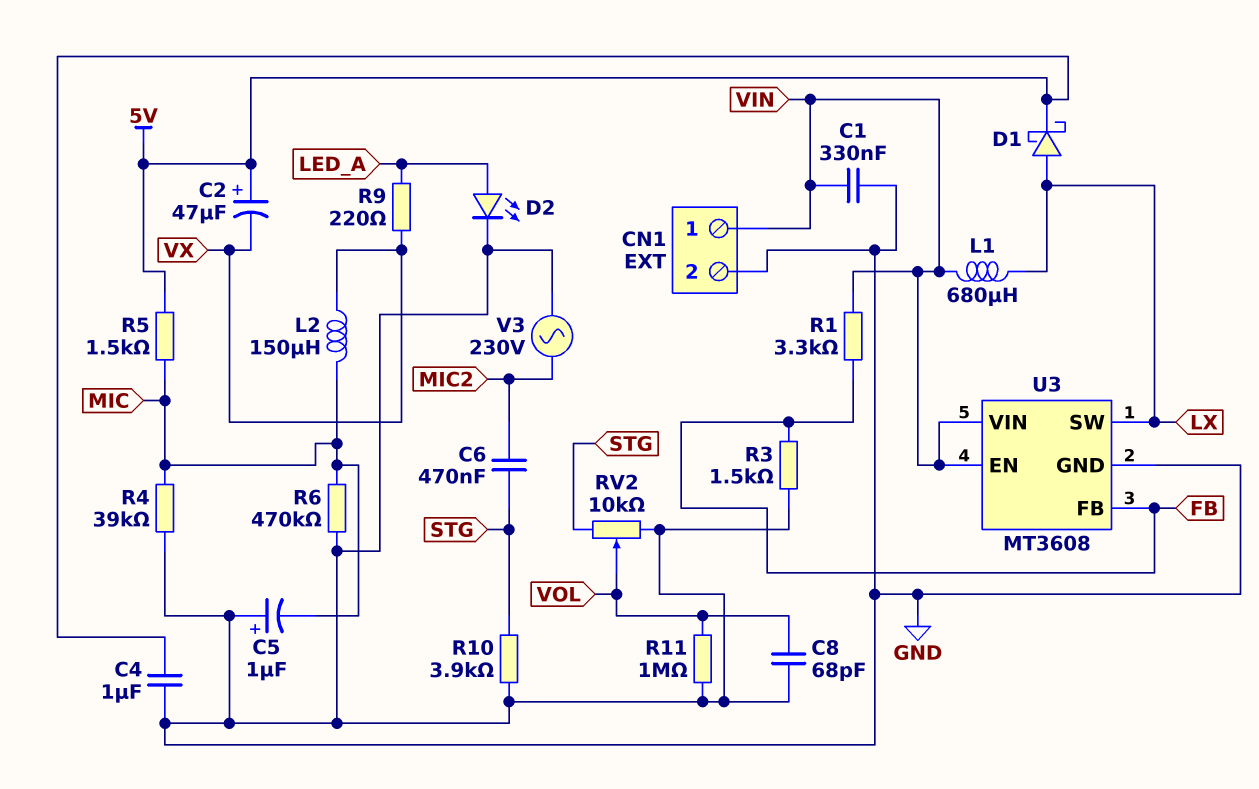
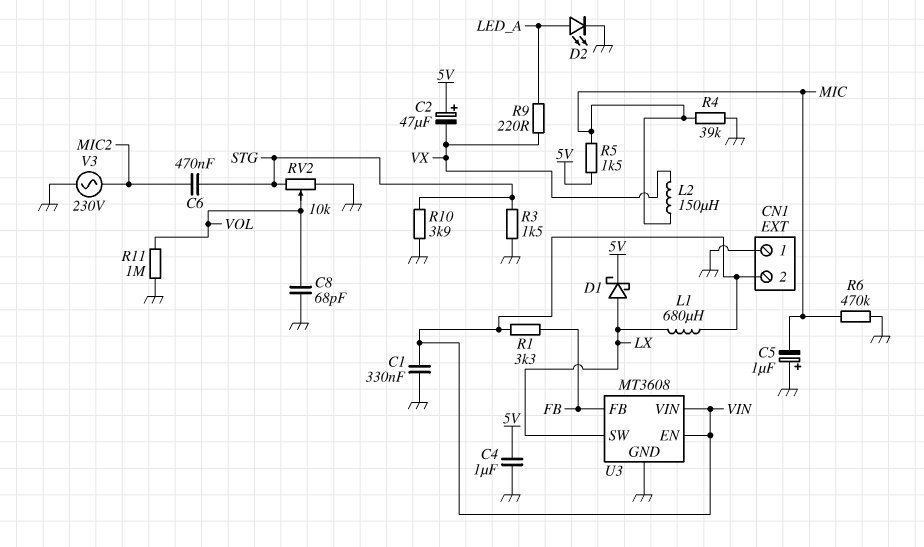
CN1 pin 1: VIN -> GND
CN1 pin 2: GND -> VIN
R3: 1.5k (FB, GND) -> 1.5k (GND, STG)

